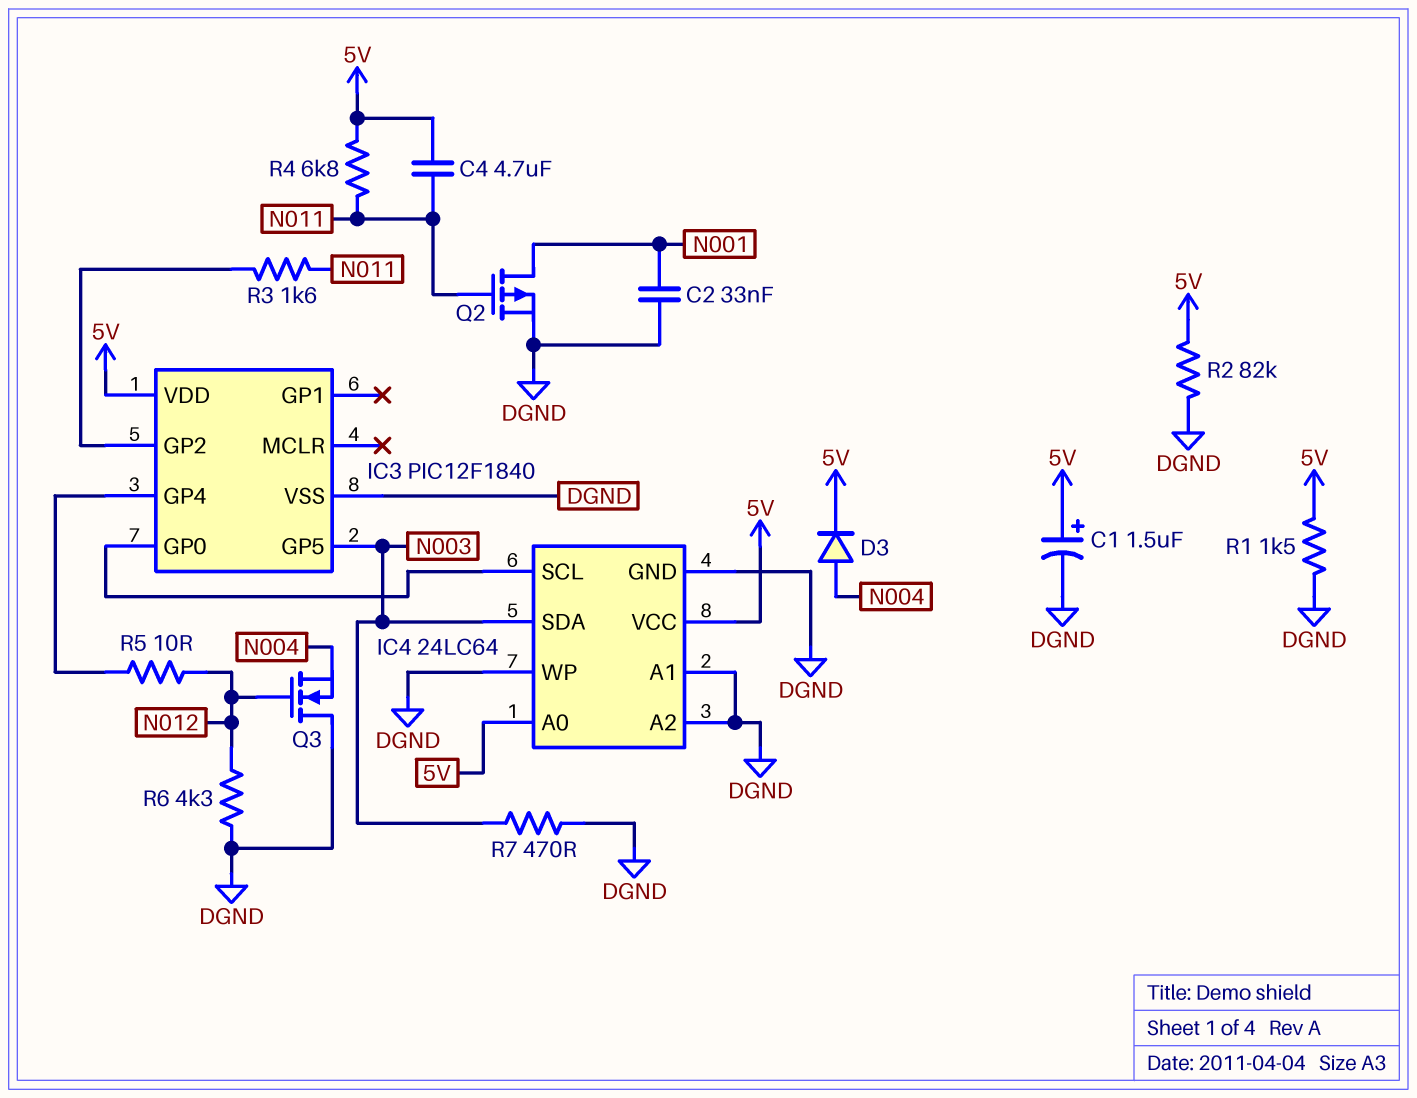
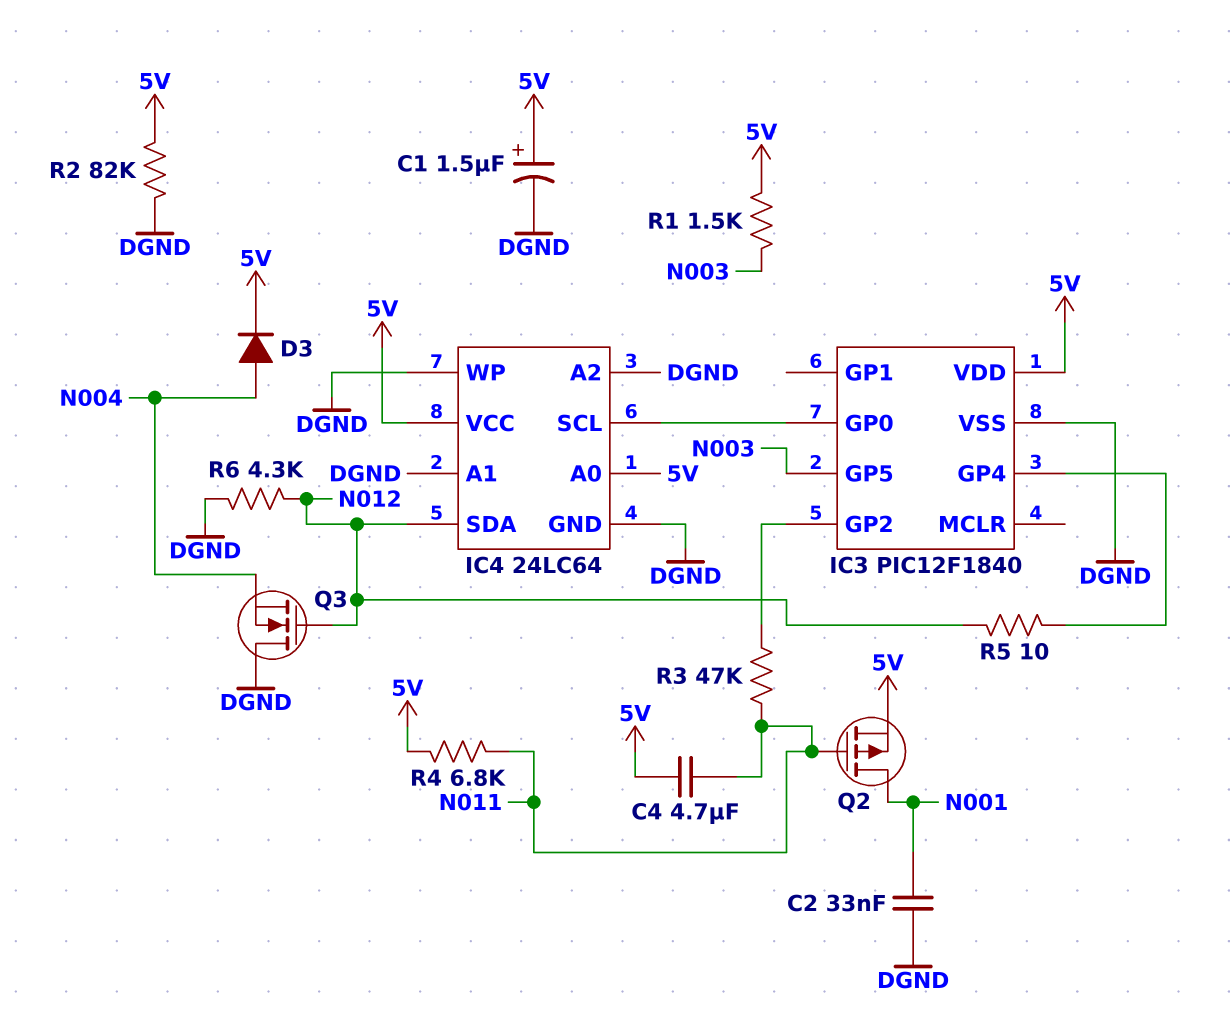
IC4 pin SDA: N003 -> N012
Q2: PMOS (G N011, D N001, S DGND) -> PMOS (G N011, D N001, S 5V)
R1: 1.5k (5V, DGND) -> 1.5k (5V, N003)
R3: 1.6k (IC3/GP2, N011) -> 47k (IC3/GP2, N011)
R7: 470 (DGND, N003) -> none

